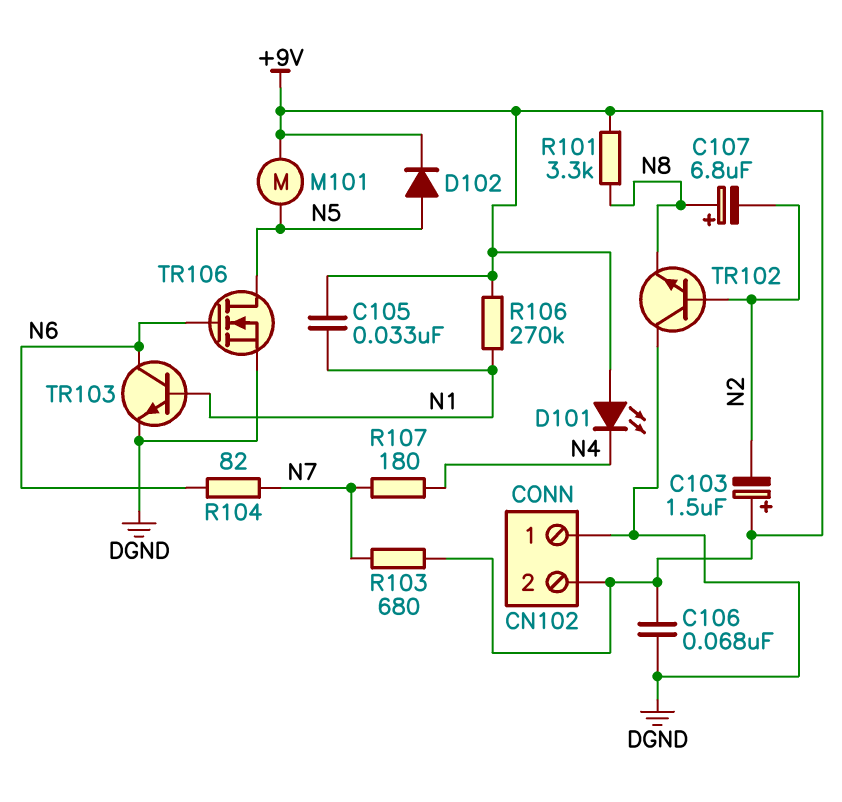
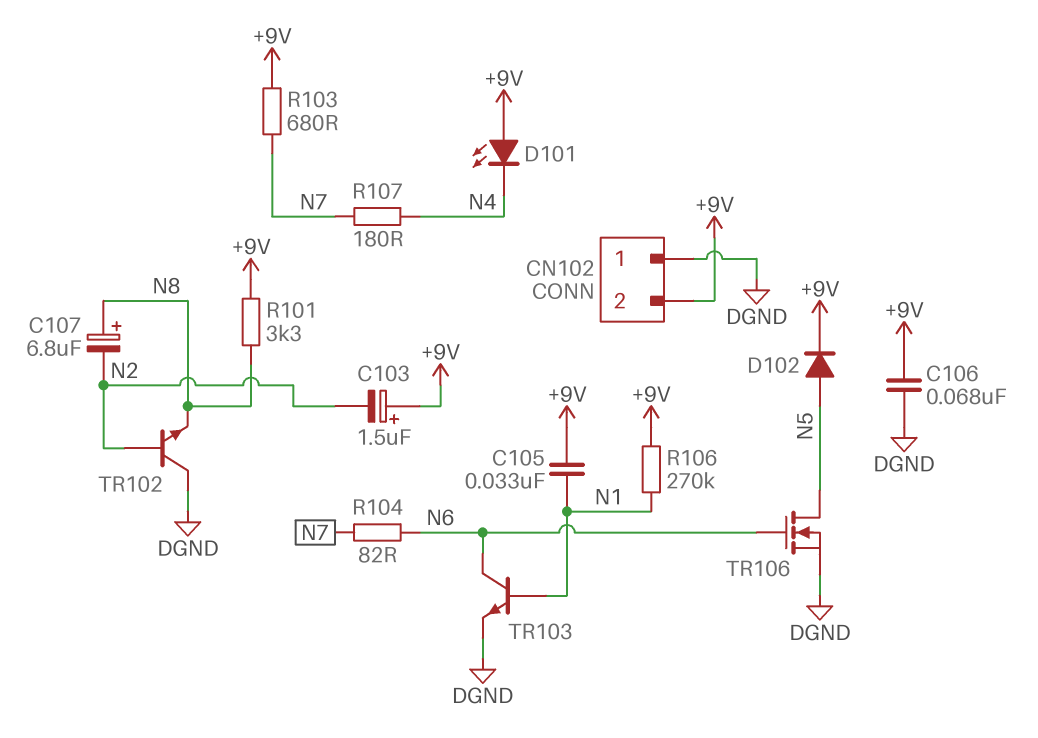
M101: motor (+9V, N5) -> none

